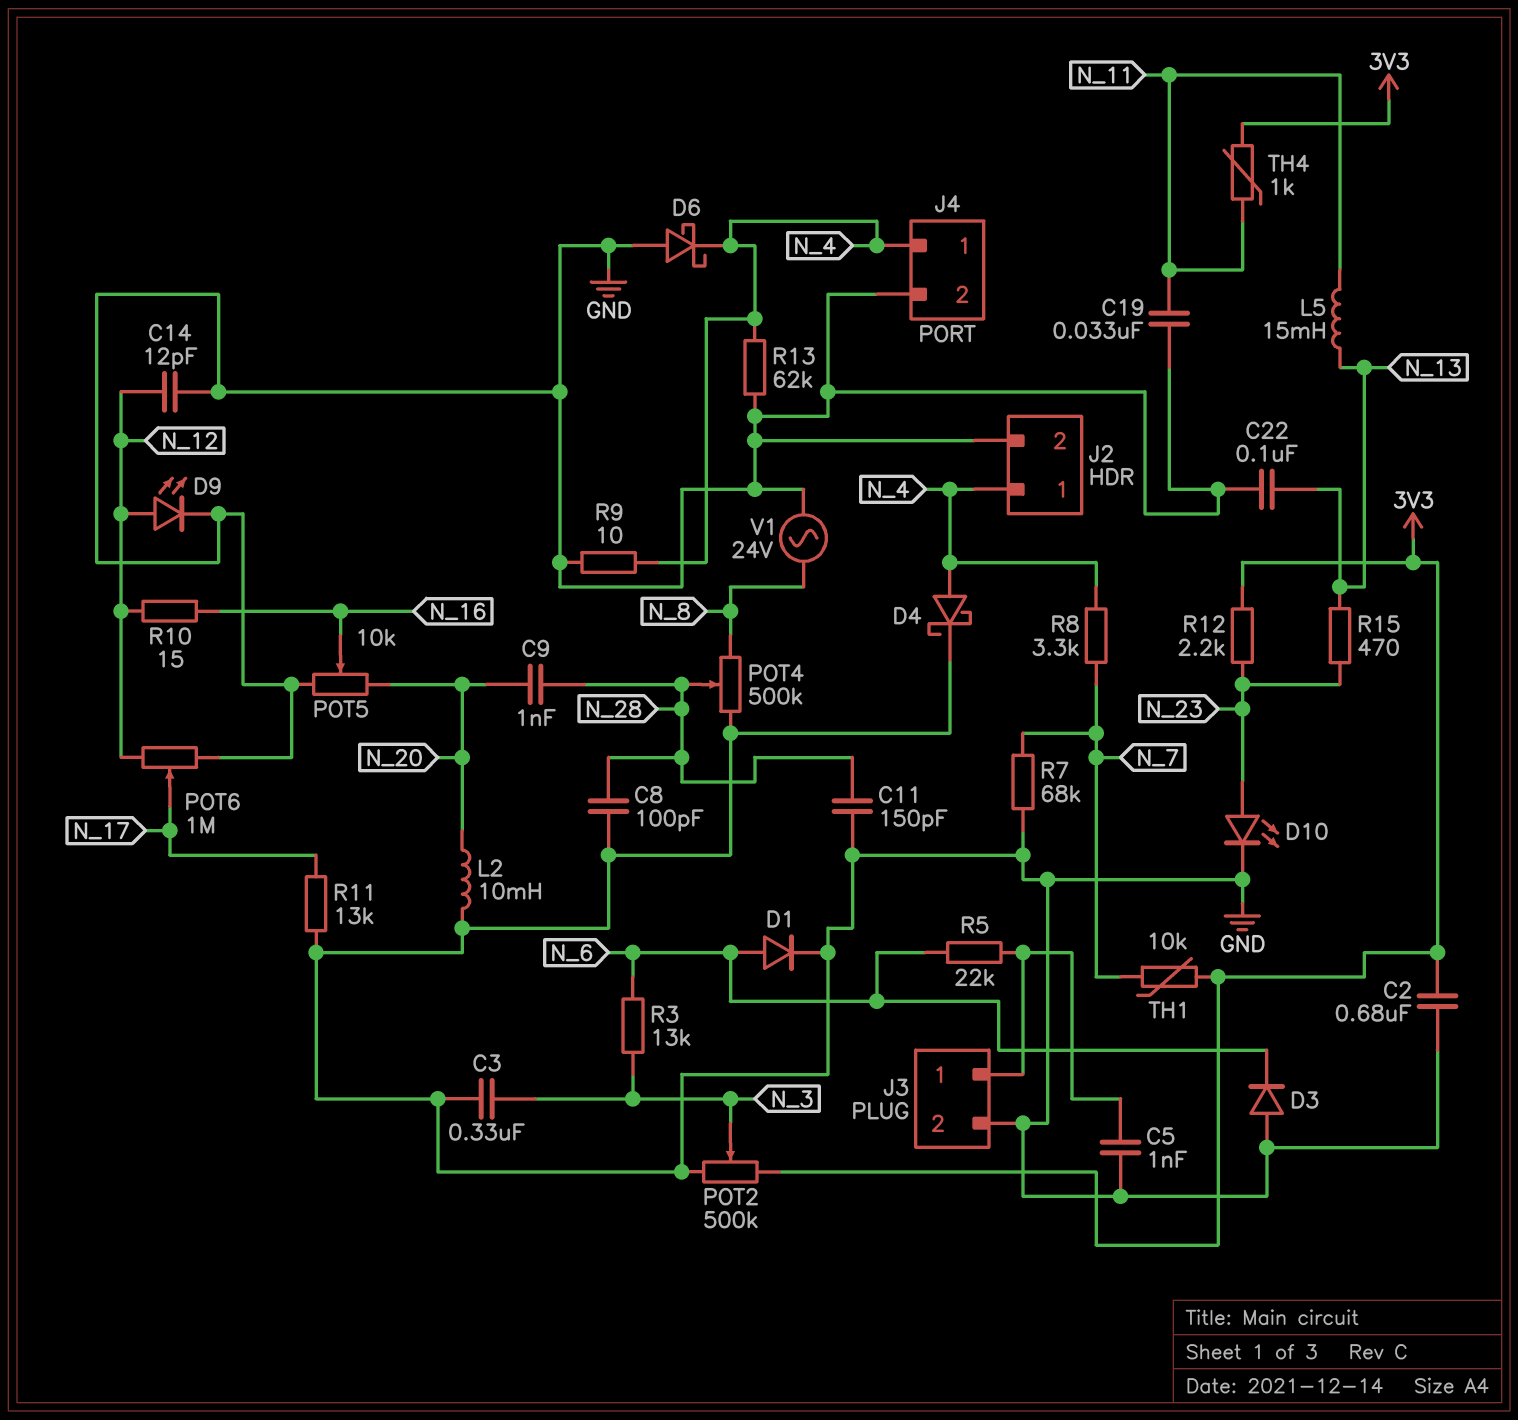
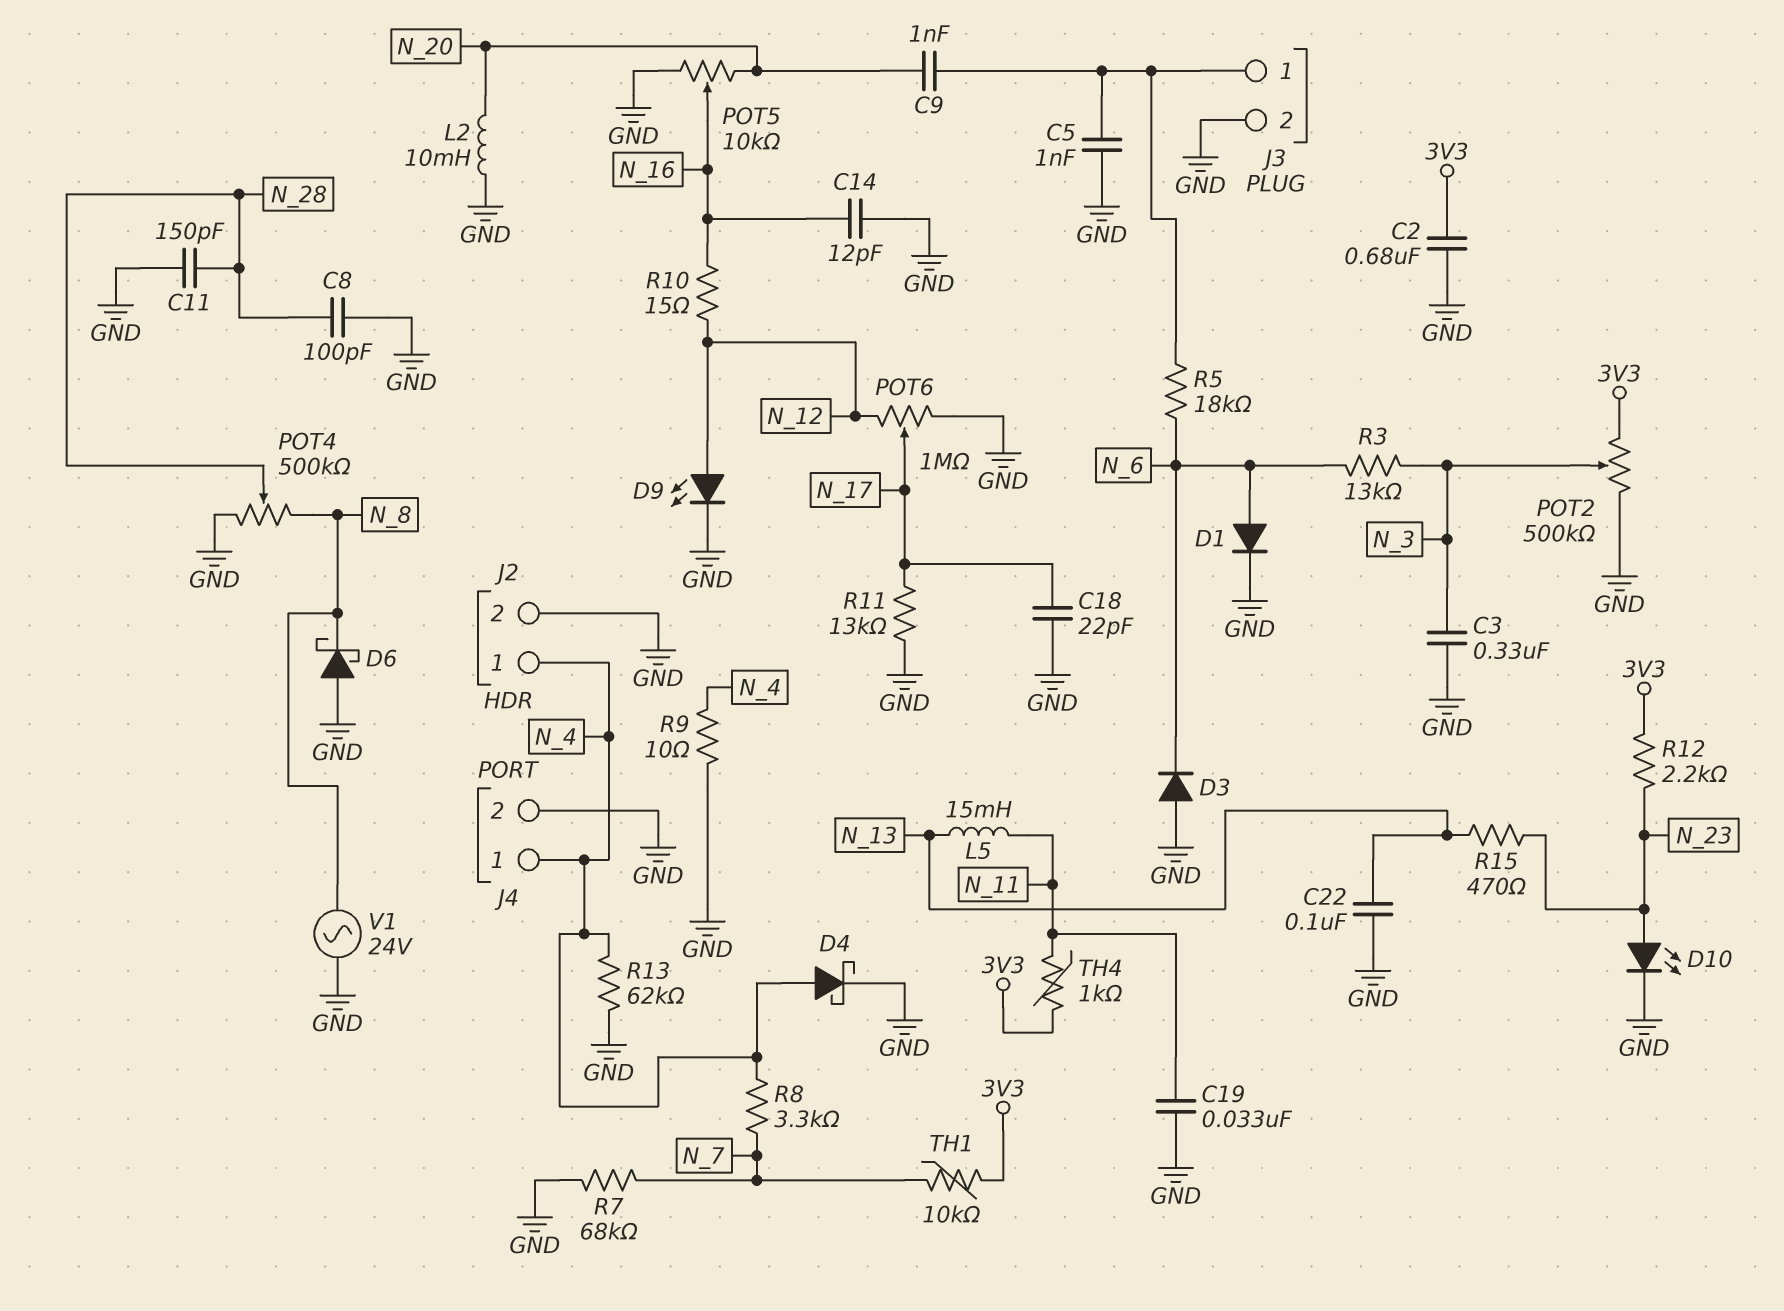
C9: 1nF (N_20, N_28) -> 1nF (J3/1, N_20)
C14: 12pF (GND, N_12) -> 12pF (GND, N_16)
C18: none -> 22pF (GND, N_17)
D6: schottky (A GND, K N_4) -> schottky (A GND, K N_8)
R5: 22k (J3/1, N_6) -> 18k (J3/1, N_6)

